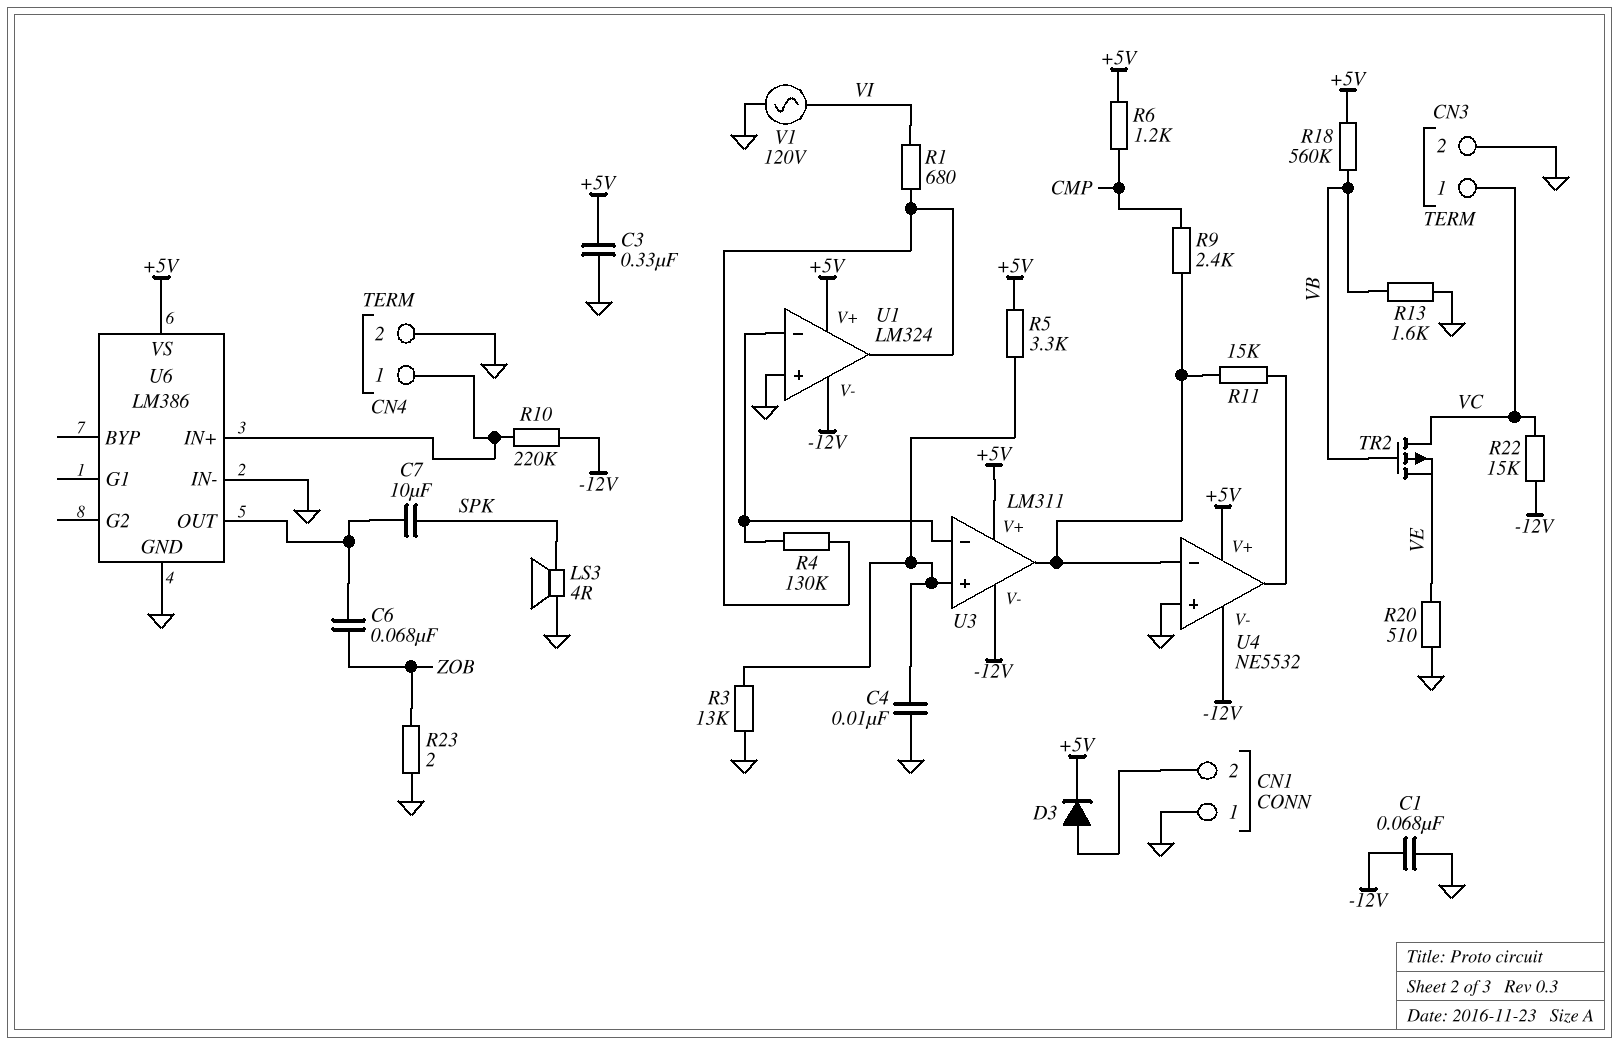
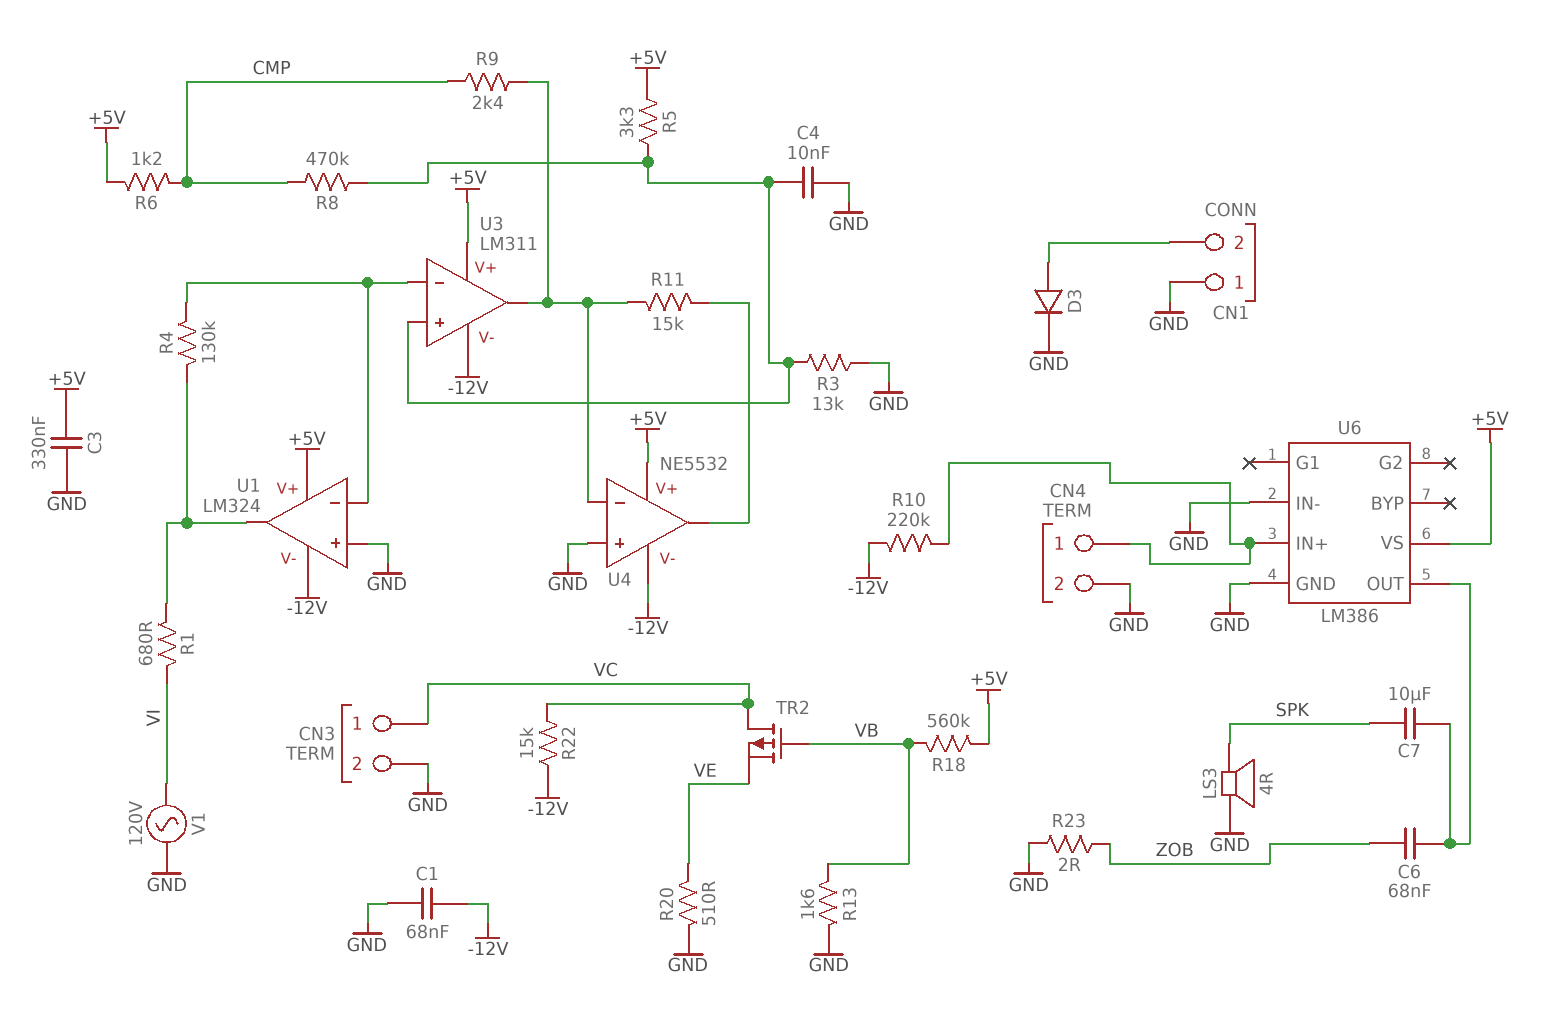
D3: diode (A CN1/2, K +5V) -> diode (A CN1/2, K GND)
R8: none -> 470k (CMP, U3/in+)

